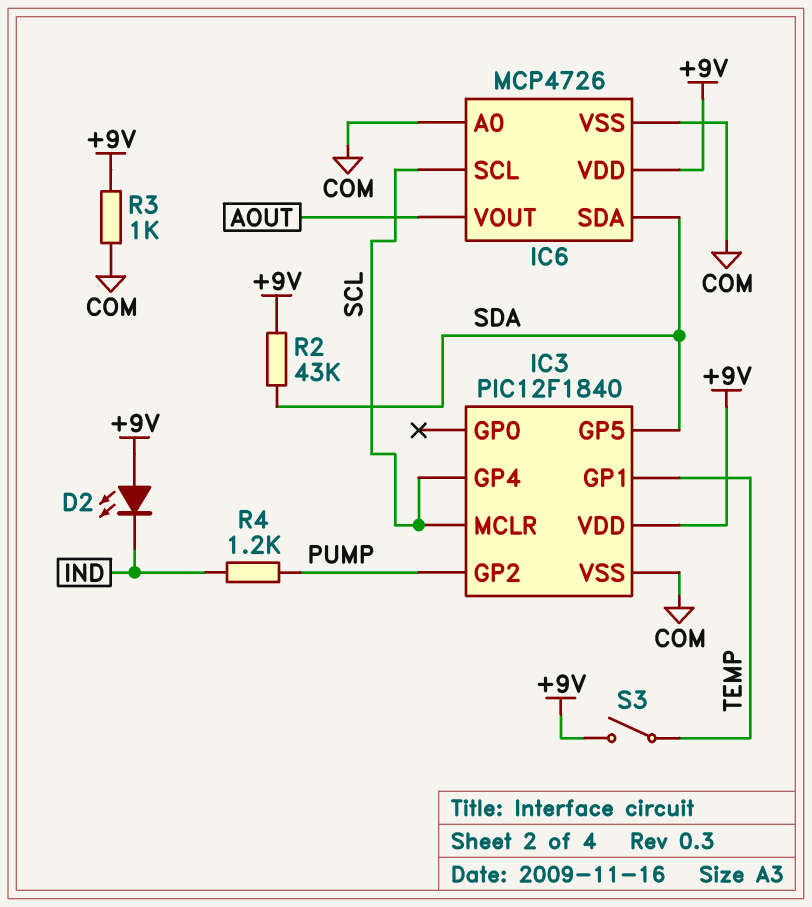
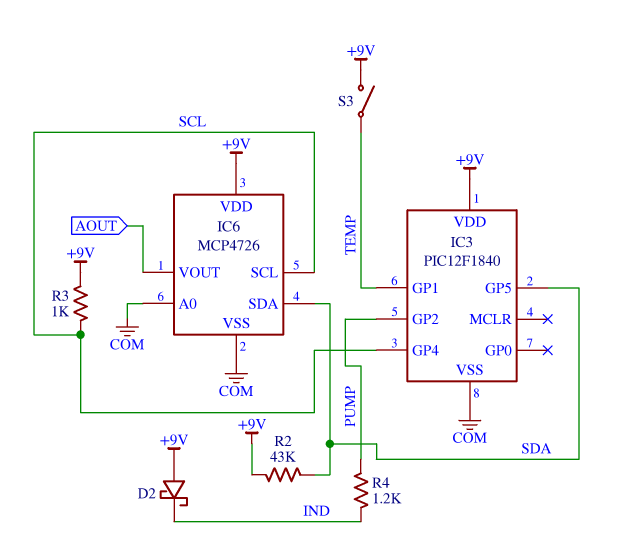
D2: LED (A +9V, K IND) -> schottky (A +9V, K IND)
IC3 pin MCLR: SCL -> none
R3: 1k (+9V, COM) -> 1k (+9V, SCL)

